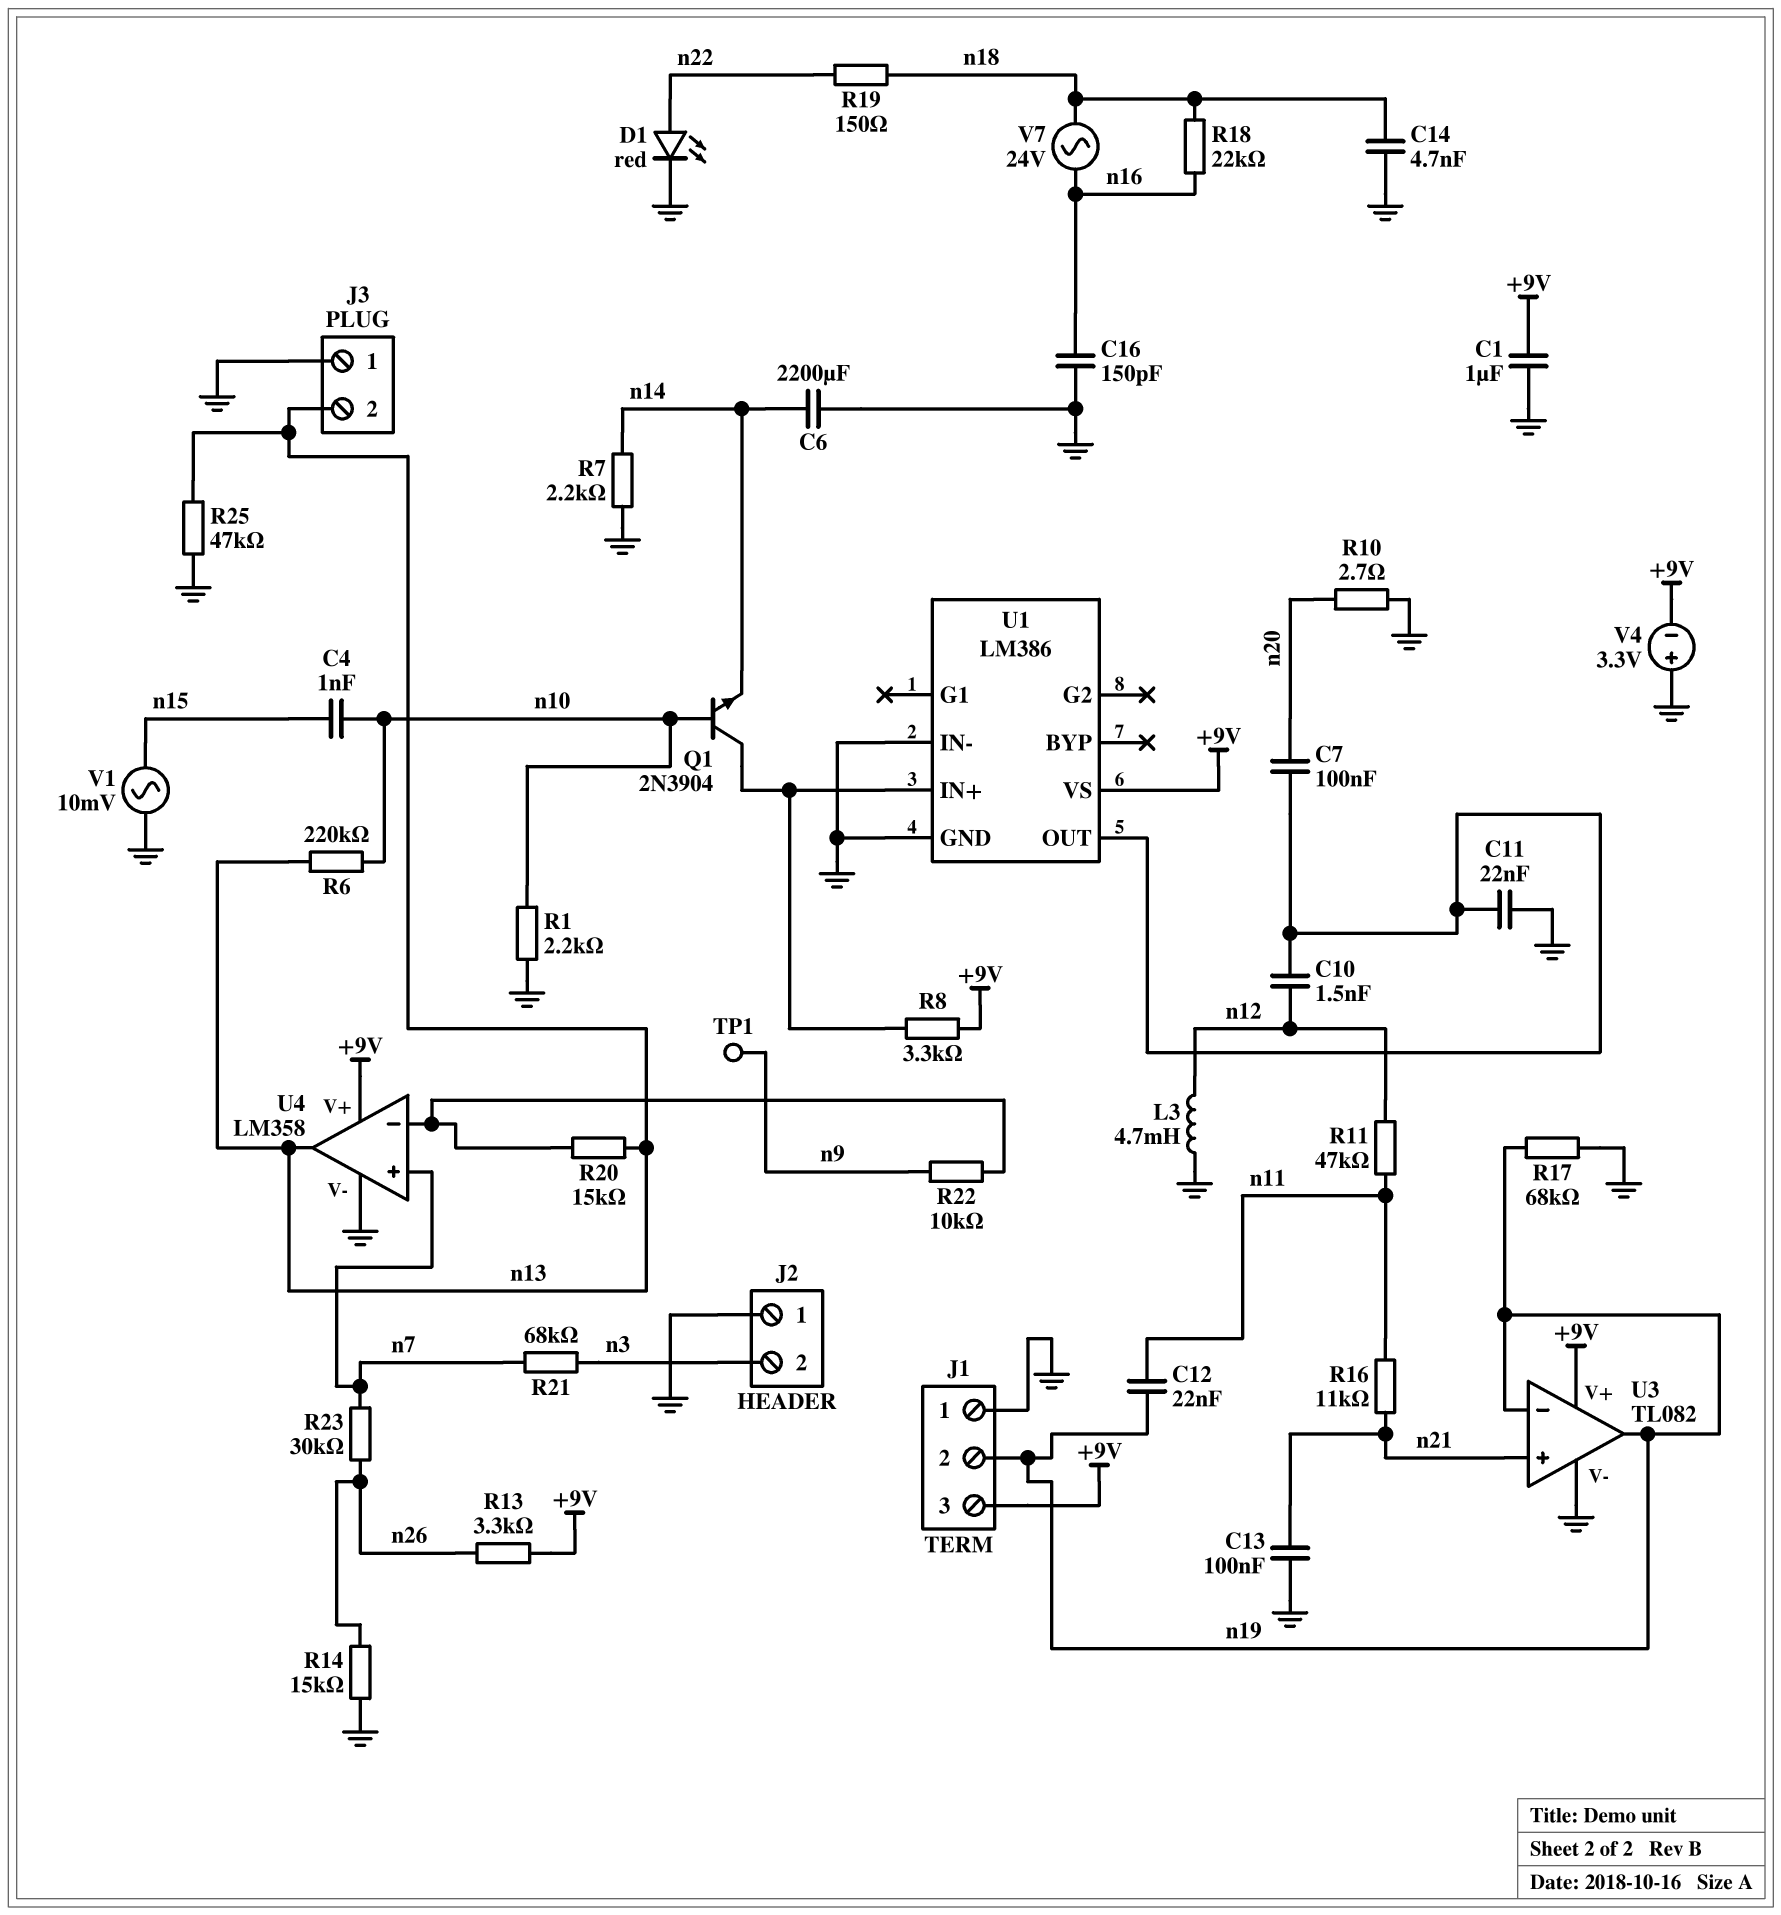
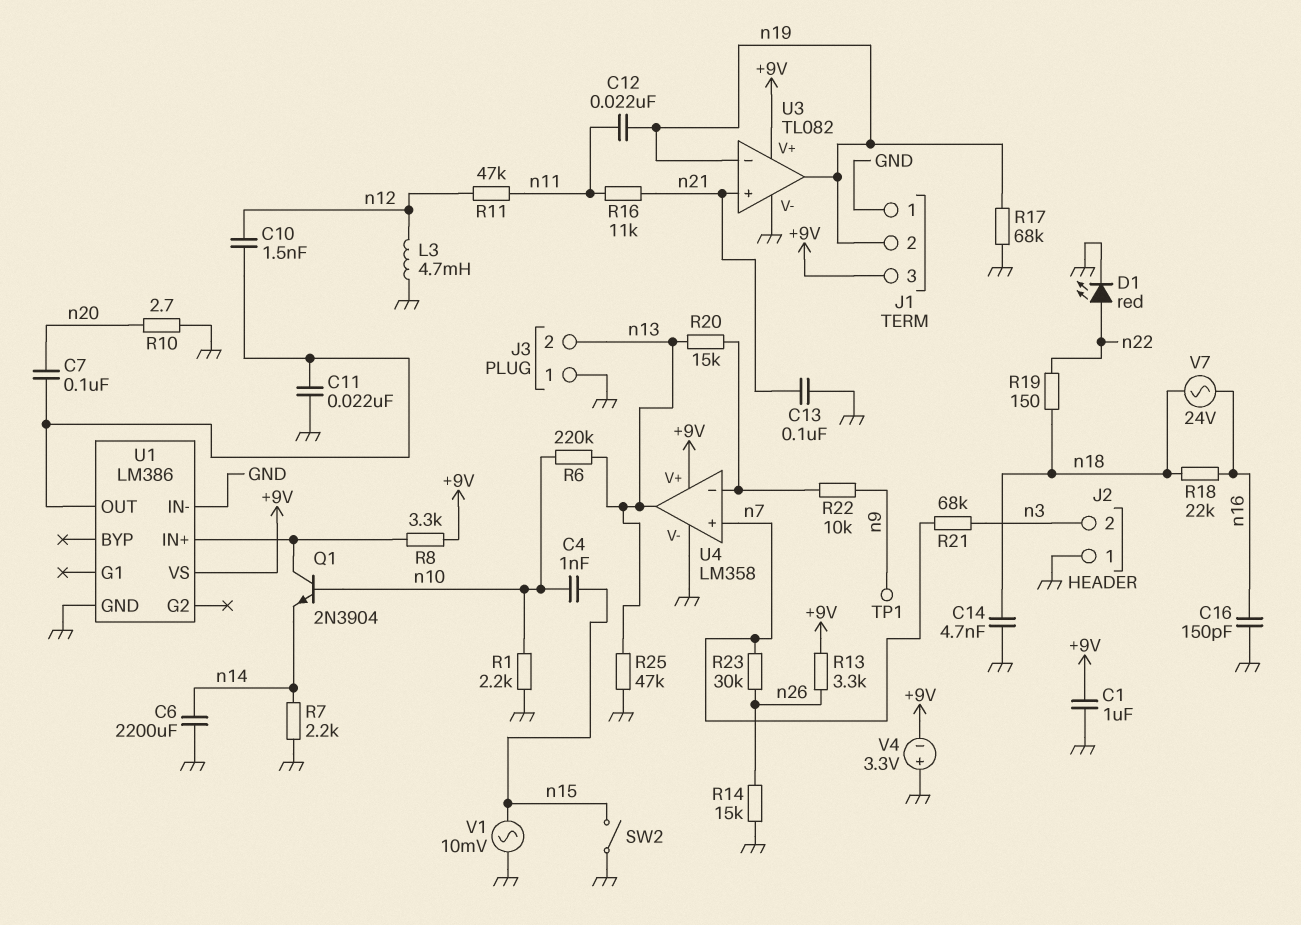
SW2: none -> switch (GND, n15)

